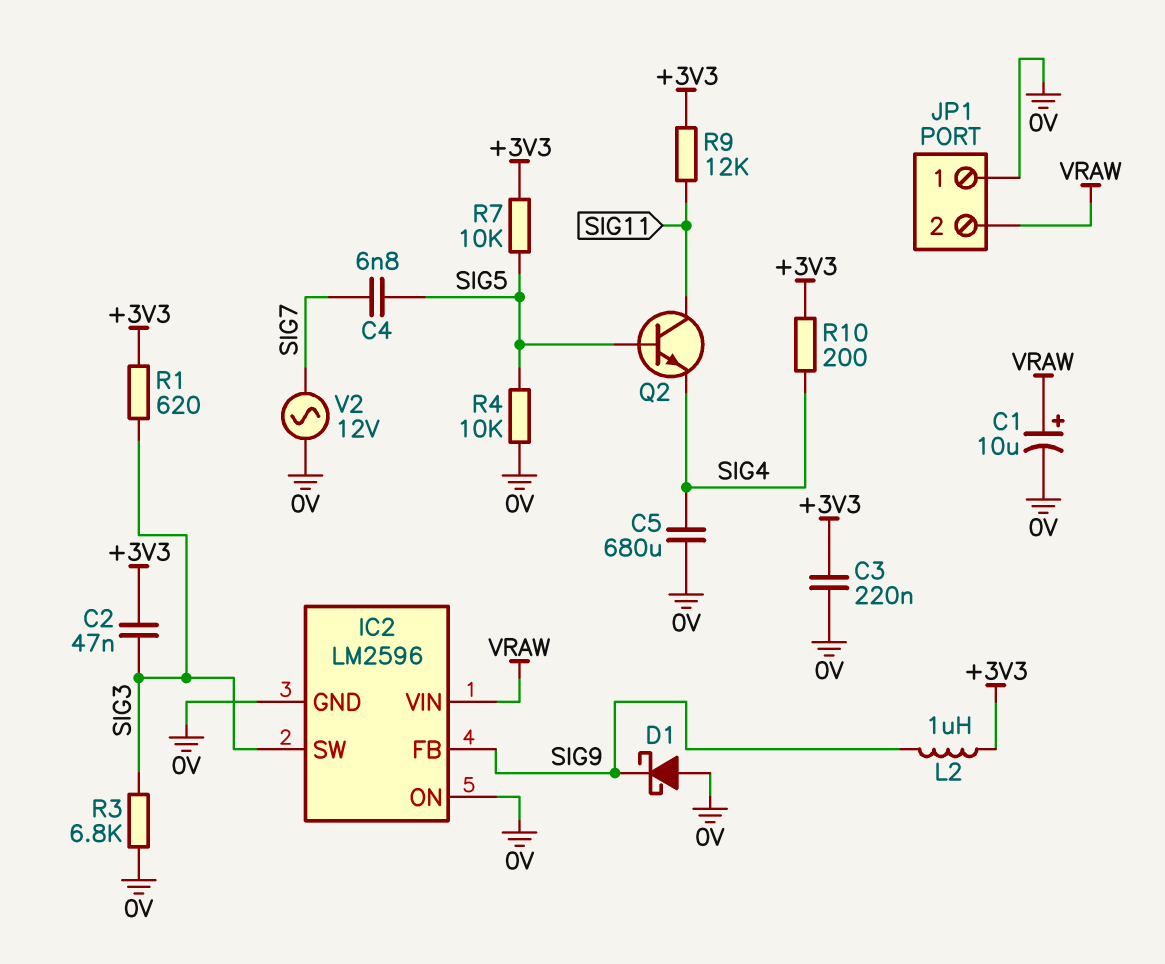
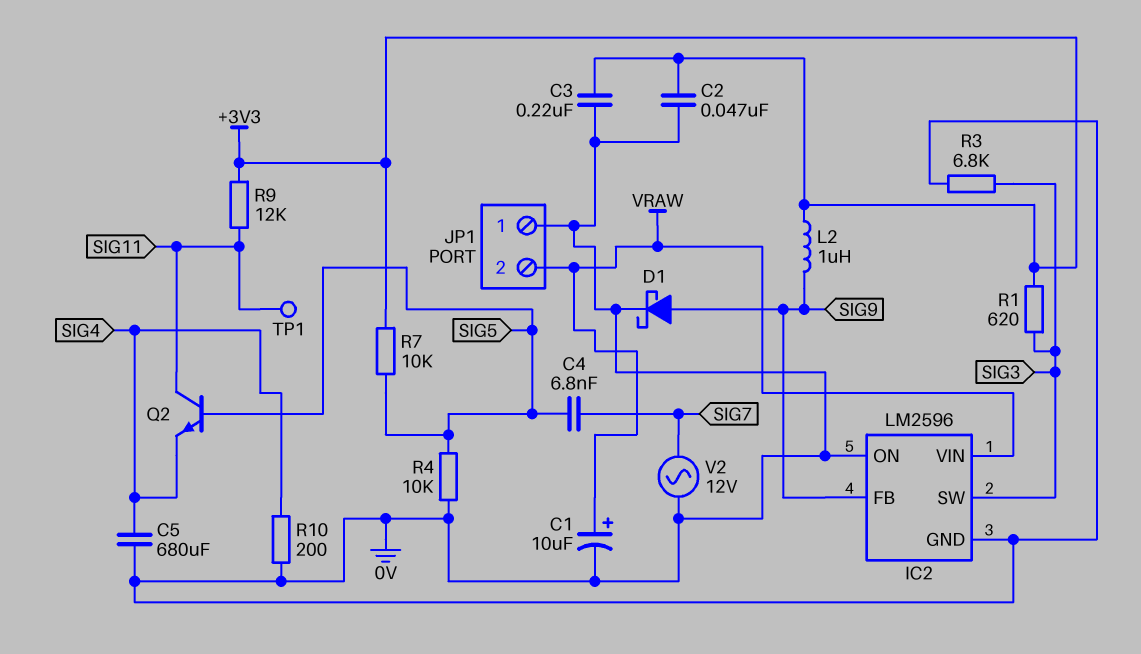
C2: 47nF (+3V3, SIG3) -> 47nF (+3V3, 0V)
D1: schottky (A 0V, K SIG9) -> schottky (A SIG9, K 0V)
R10: 200 (+3V3, SIG4) -> 200 (0V, SIG4)
TP1: none -> test point (SIG11)

